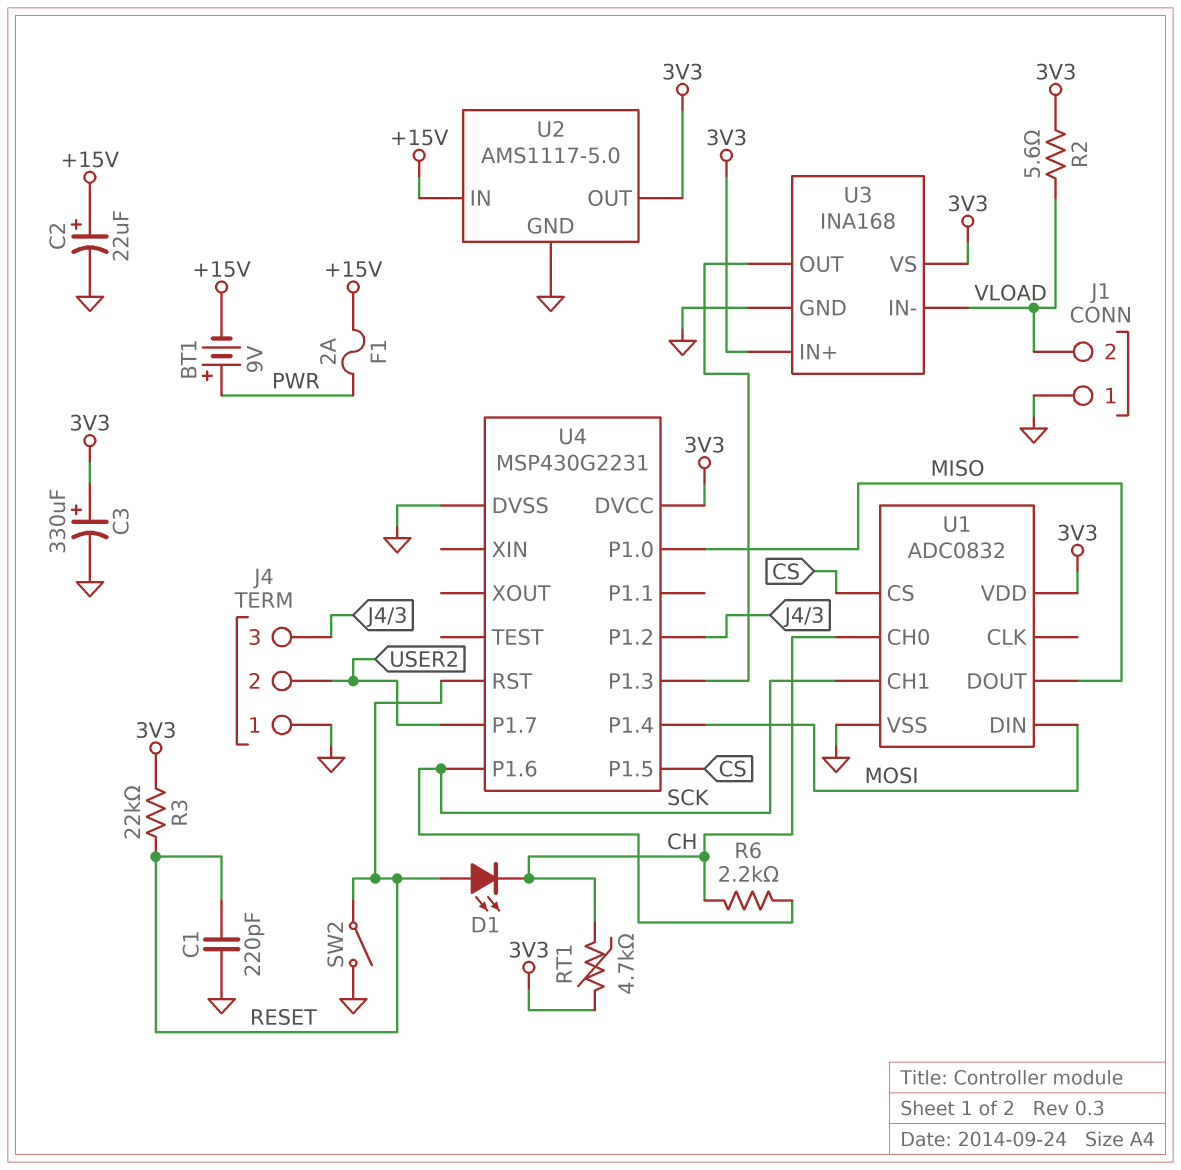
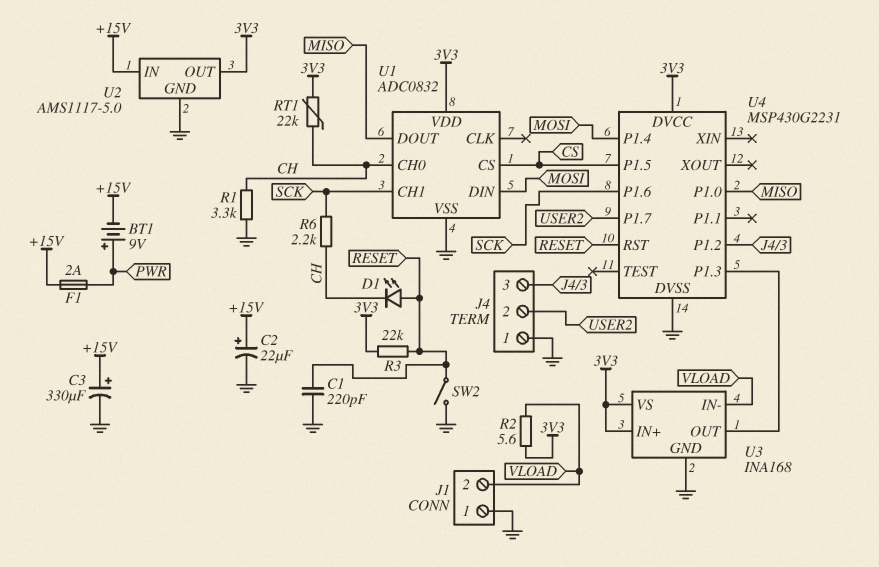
C3: 330uF (plus 3V3, minus GND) -> 330uF (plus +15V, minus GND)
R1: none -> 3.3k (CH, GND)
RT1: 4.7k (3V3, CH) -> 22k (3V3, CH)

